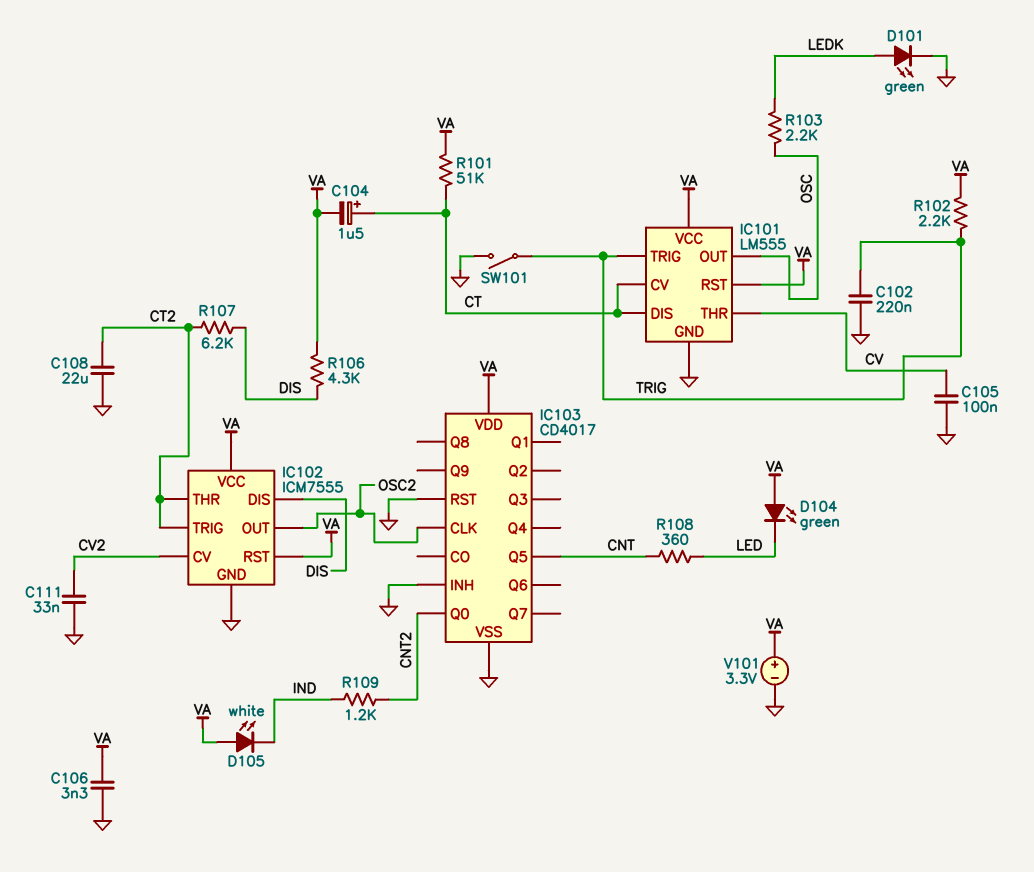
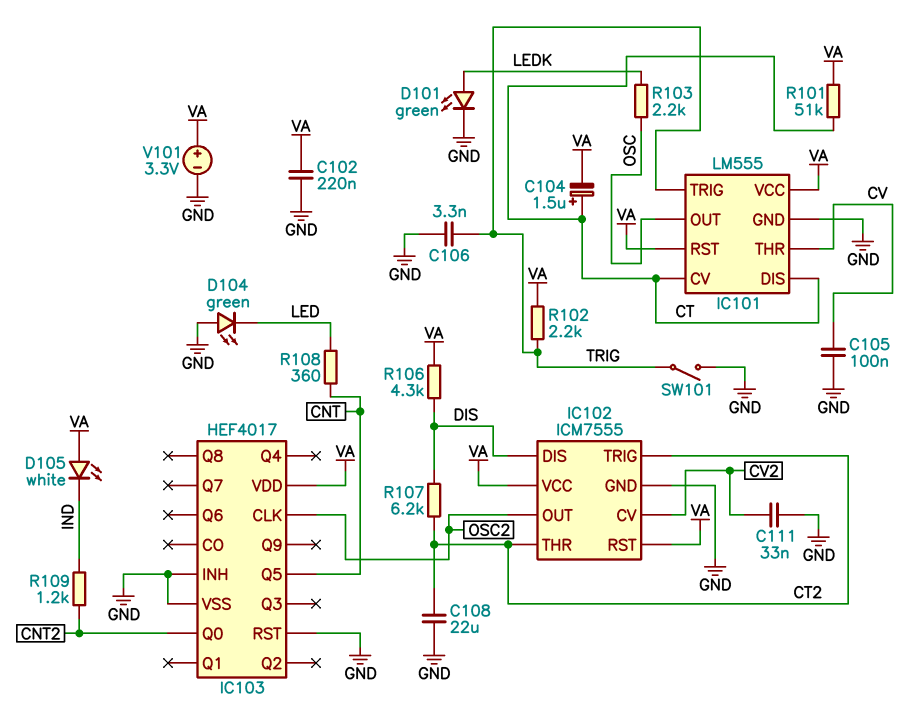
C102: 220nF (GND, TRIG) -> 220nF (GND, VA)
C106: 3.3nF (GND, VA) -> 3.3nF (GND, TRIG)
D104: LED green (A VA, K LED) -> LED green (A GND, K LED)
IC103: CD4017 -> HEF4017

